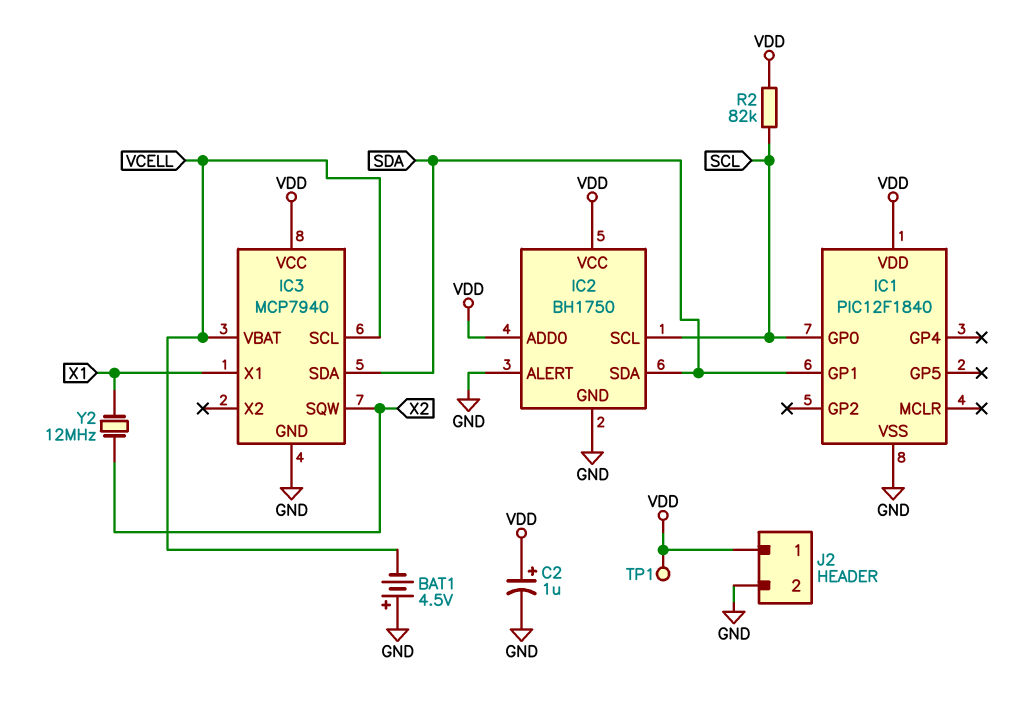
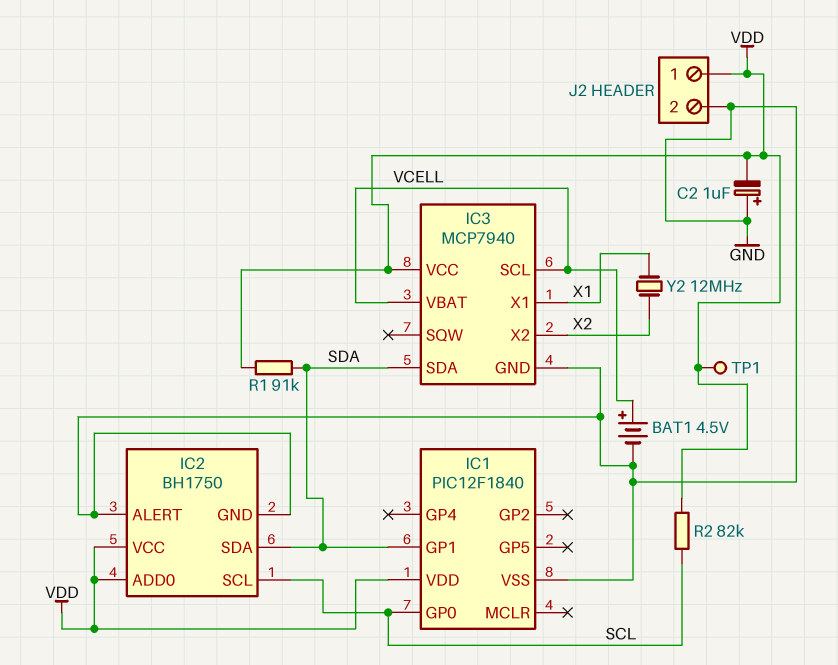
BAT1: 4.5V (plus GND, minus VCELL) -> 4.5V (plus VCELL, minus GND)
C2: 1uF (plus VDD, minus GND) -> 1uF (plus GND, minus VDD)
IC3 pin SQW: X2 -> none
IC3 pin X2: none -> X2
R1: none -> 91k (SDA, VDD)

